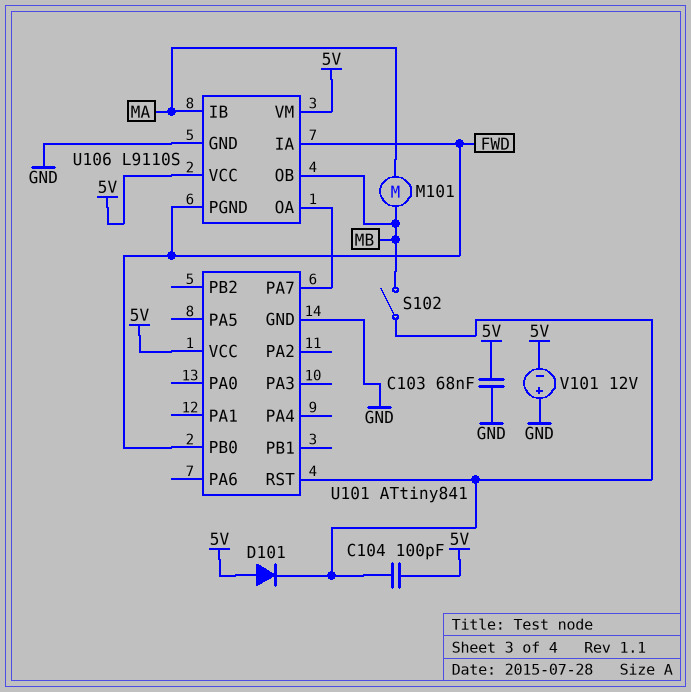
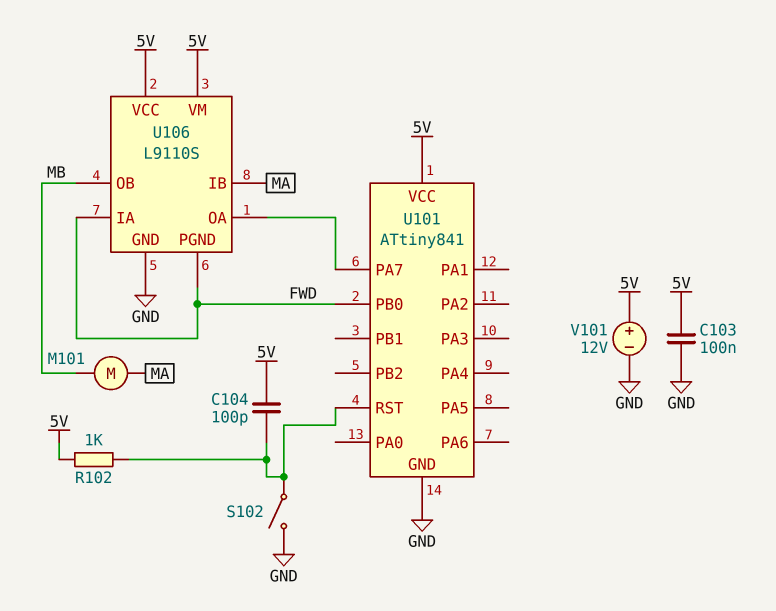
C103: 68nF (5V, GND) -> 100nF (5V, GND)
D101: diode (A 5V, K U101/RST) -> none
R102: none -> 1k (5V, U101/RST)
S102: switch (MB, U101/RST) -> switch (GND, U101/RST)
V101: 12V (plus GND, minus 5V) -> 12V (plus 5V, minus GND)

